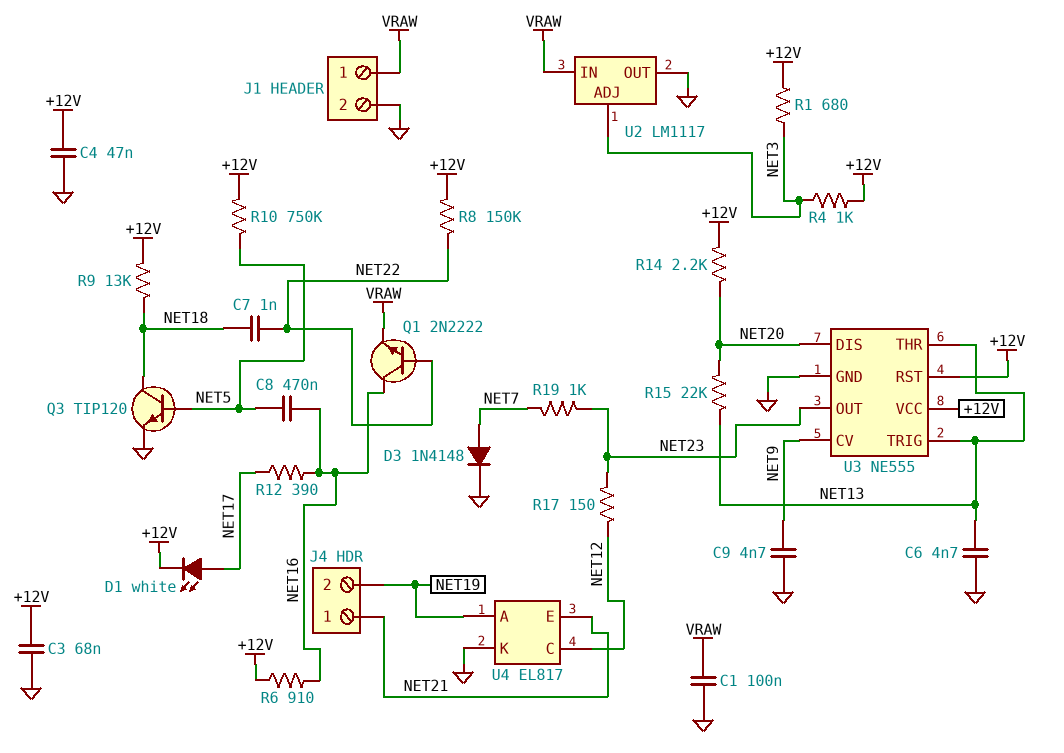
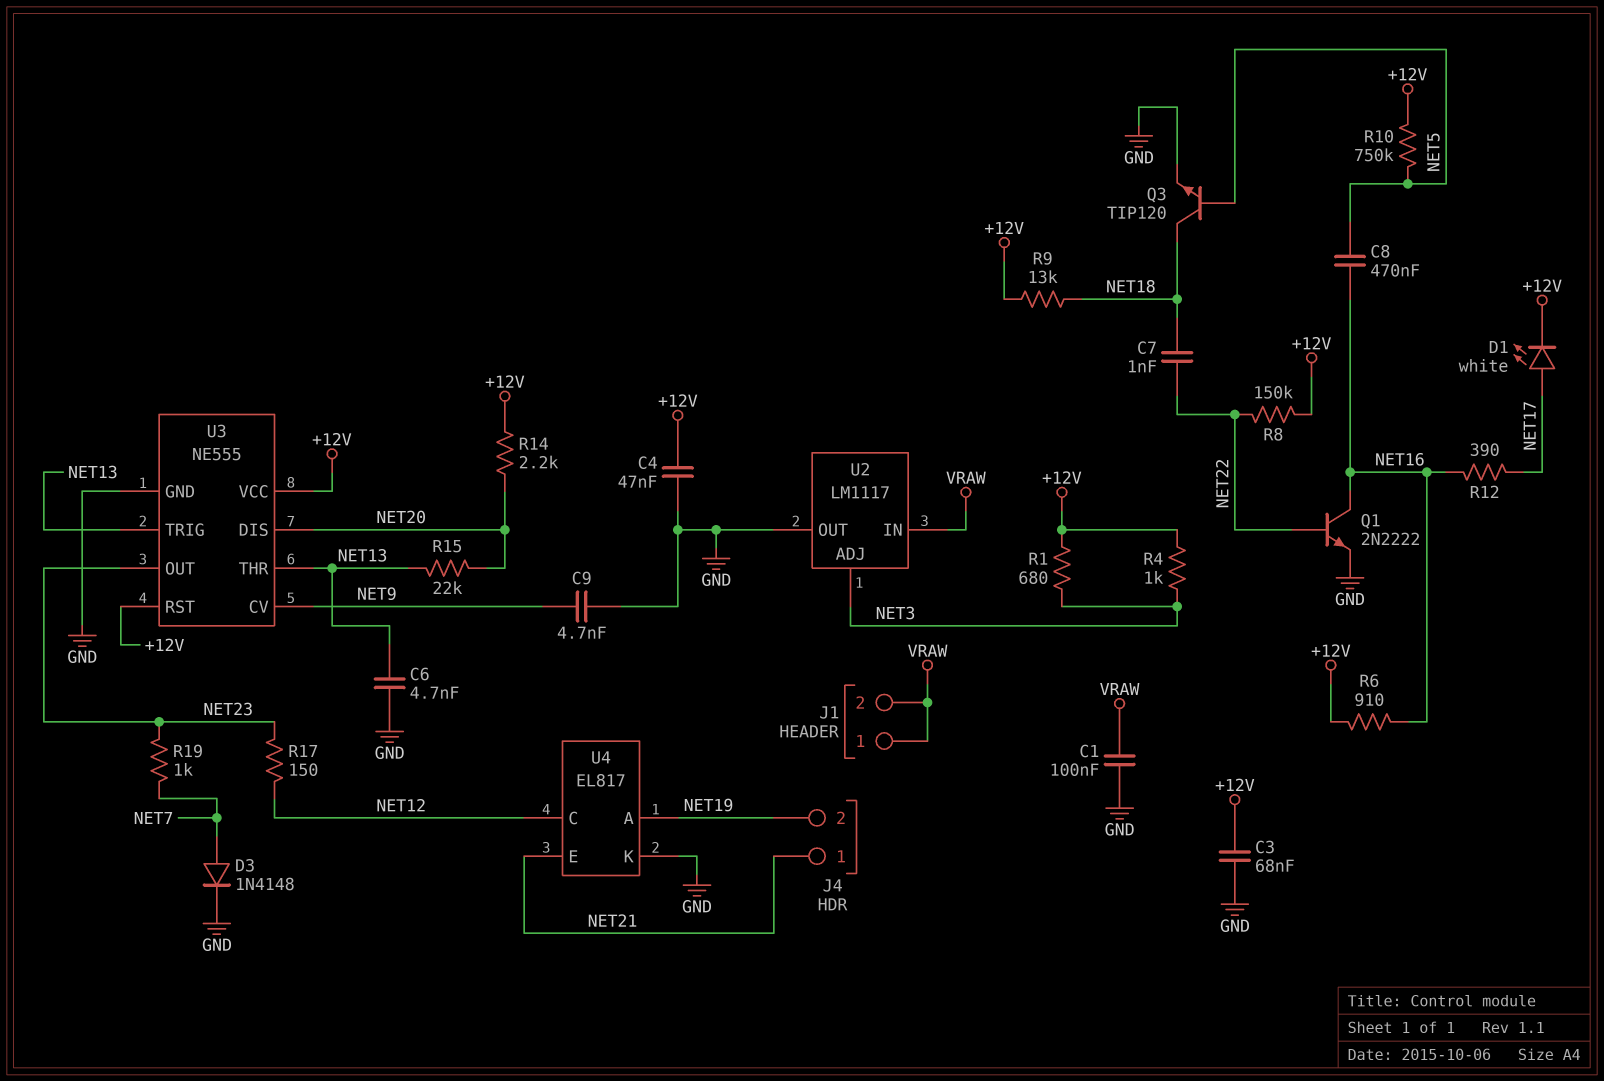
J1 pin 2: GND -> VRAW
Q1: NPN 2N2222 (B NET22, C NET16, E VRAW) -> NPN 2N2222 (B NET22, C NET16, E GND)

